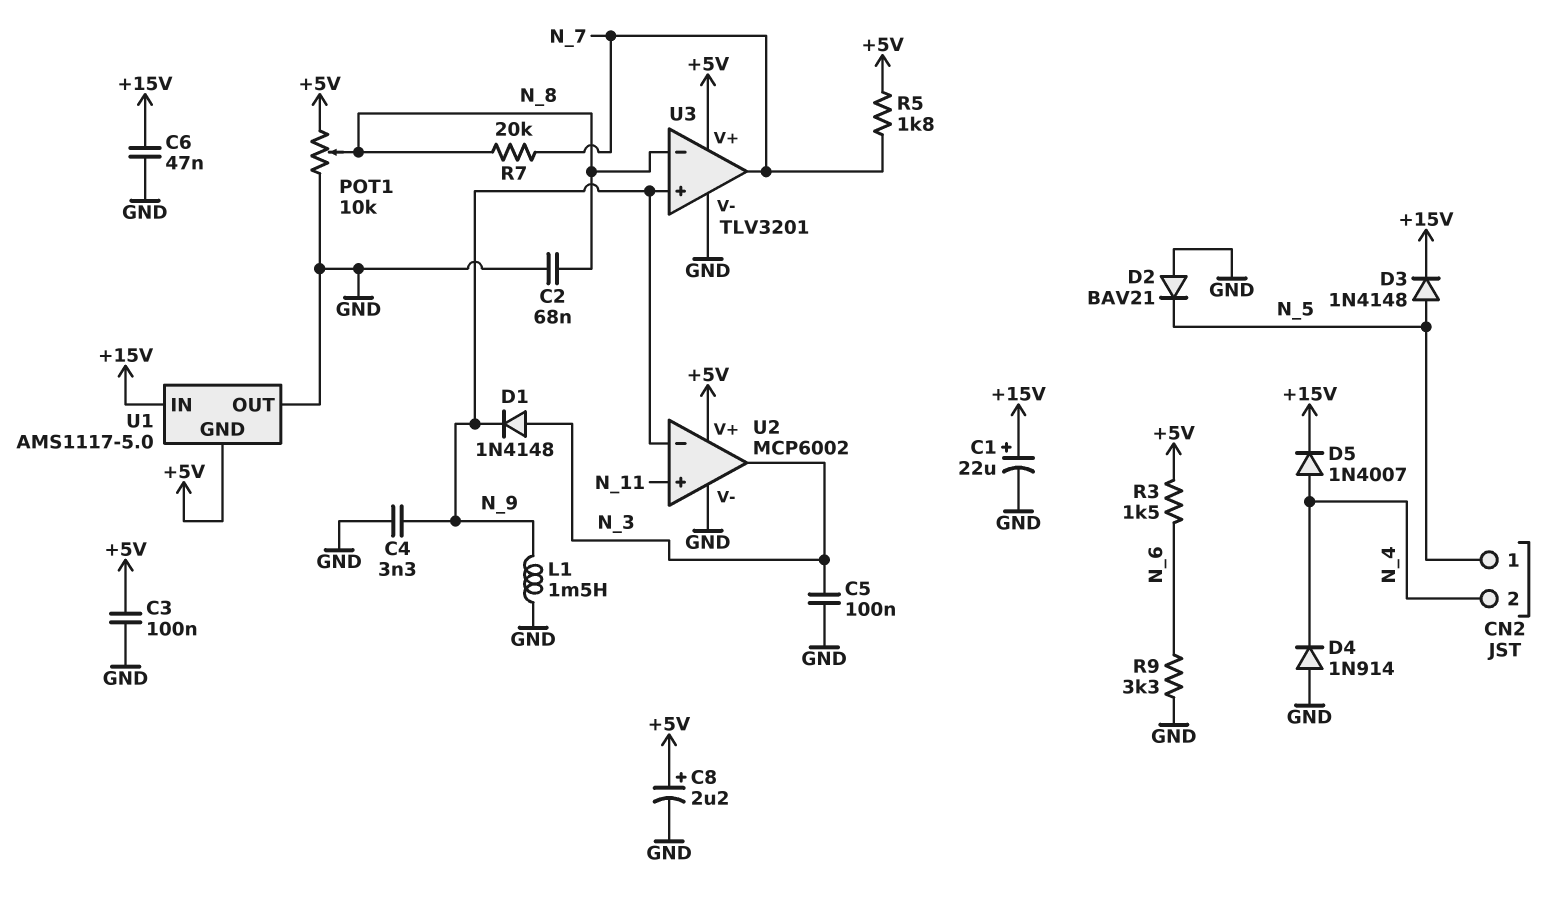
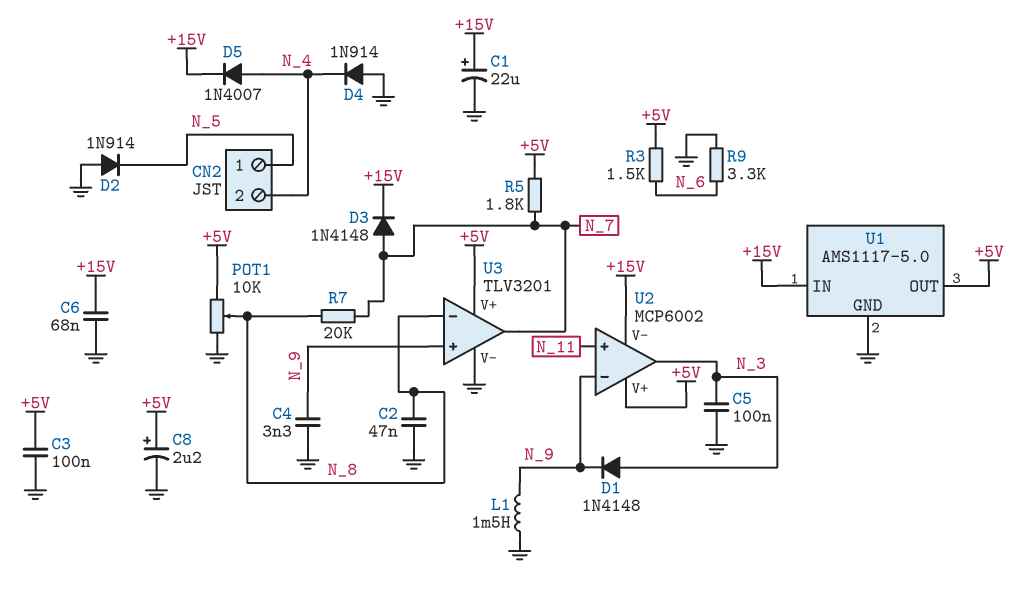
C2: 68nF (GND, N_8) -> 47nF (GND, N_8)
C6: 47nF (+15V, GND) -> 68nF (+15V, GND)
D2: diode BAV21 (A GND, K N_5) -> diode 1N914 (A GND, K N_5)
D3: diode 1N4148 (A N_5, K +15V) -> diode 1N4148 (A N_7, K +15V)
U1 pin GND: +5V -> GND
U1 pin OUT: GND -> +5V
U2 pin V-: GND -> +15V

